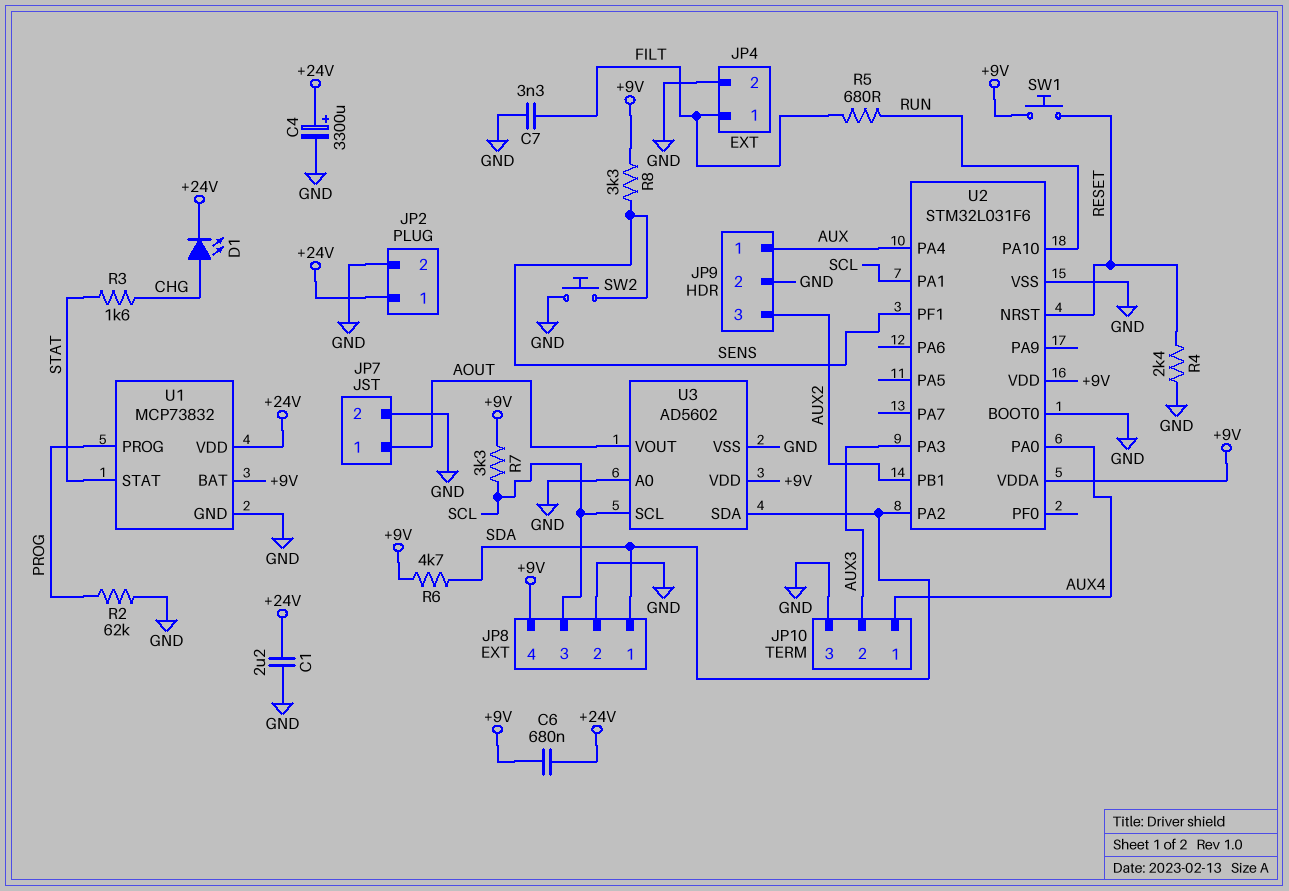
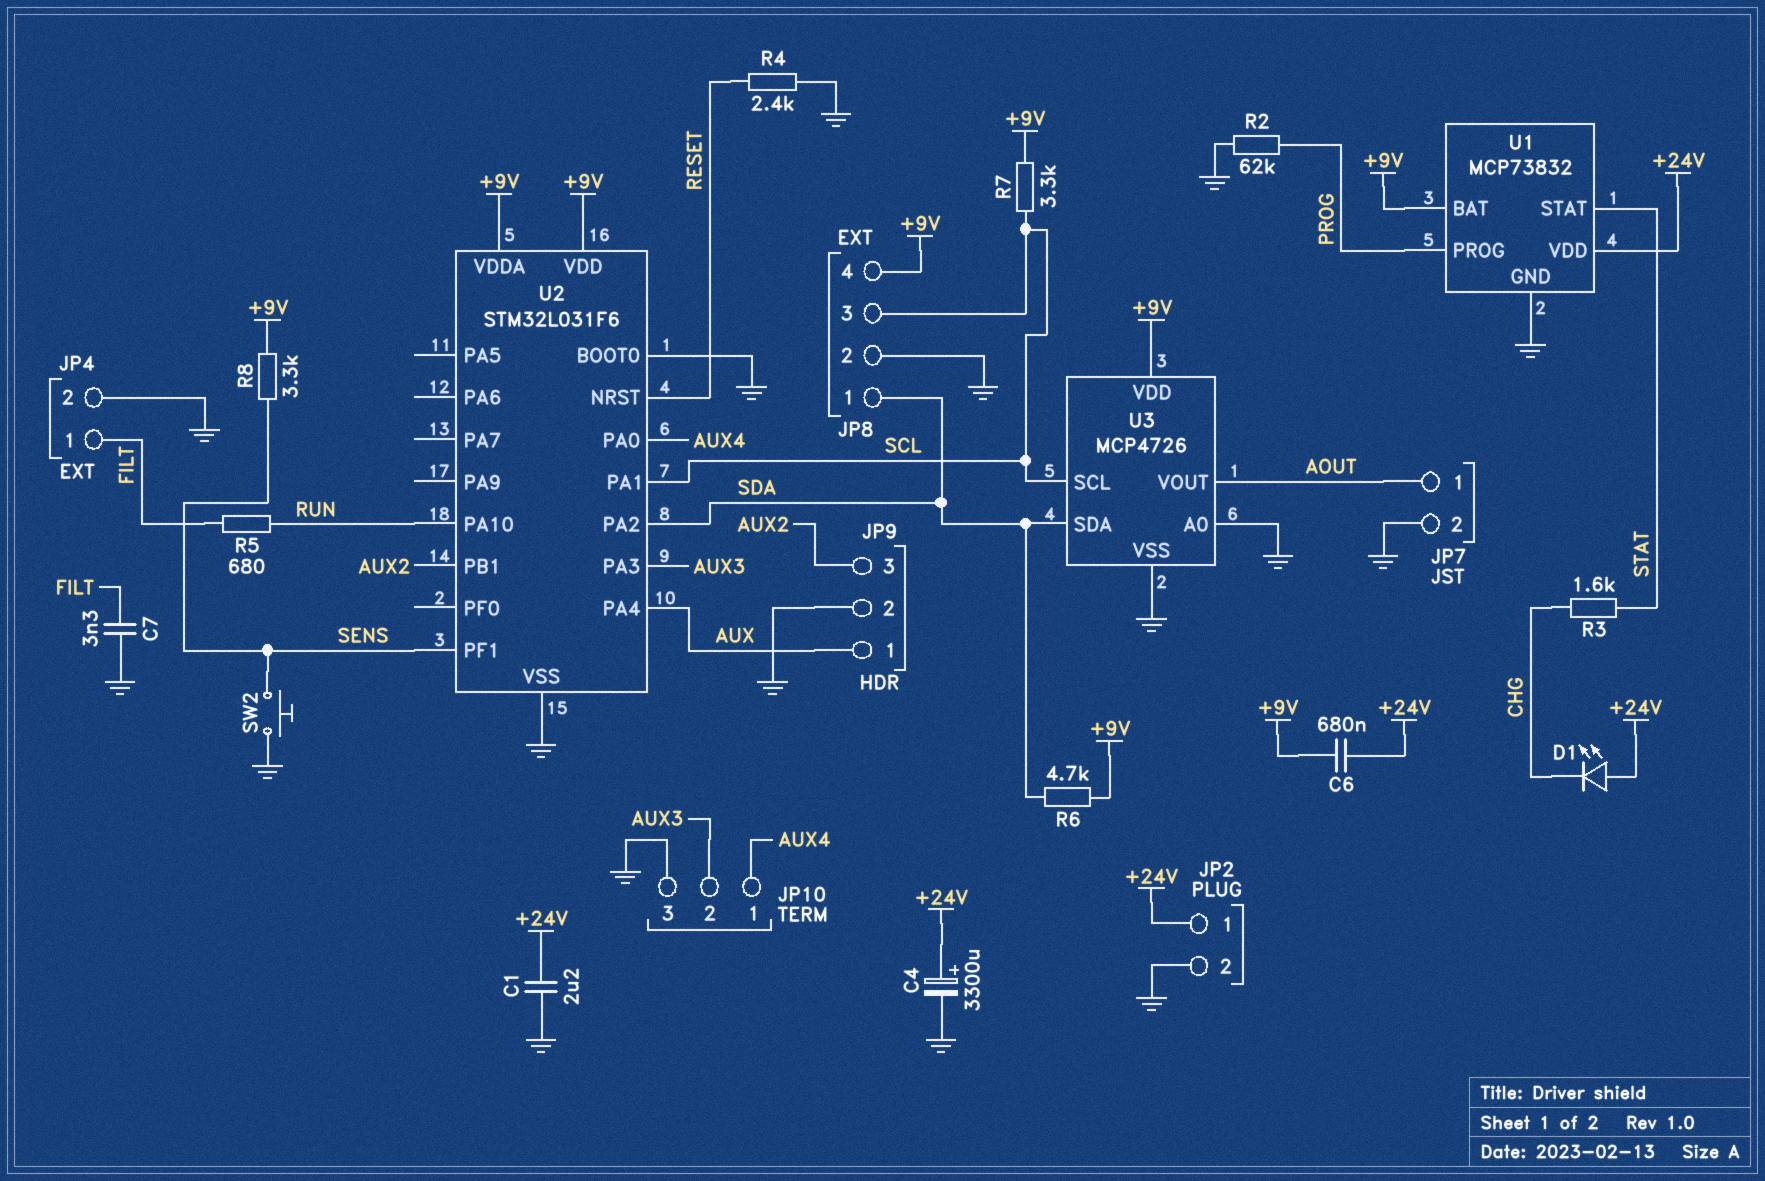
D1: LED (A CHG, K +24V) -> LED (A +24V, K CHG)
SW1: button (+9V, RESET) -> none
U3: AD5602 -> MCP4726

